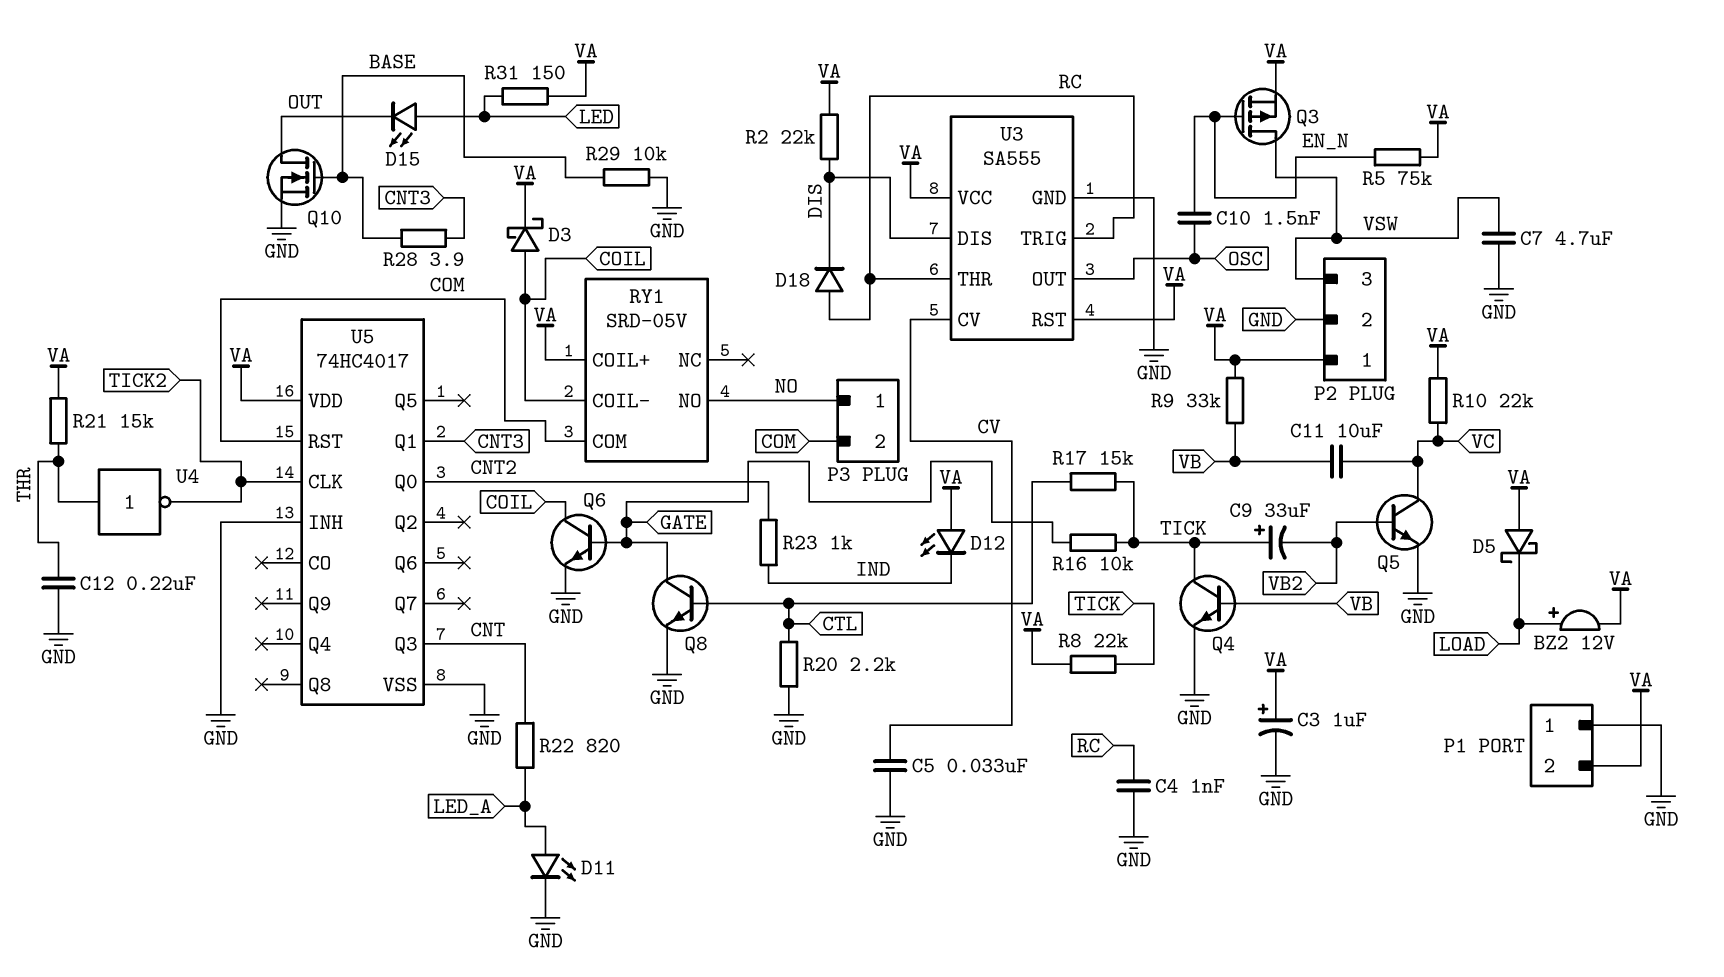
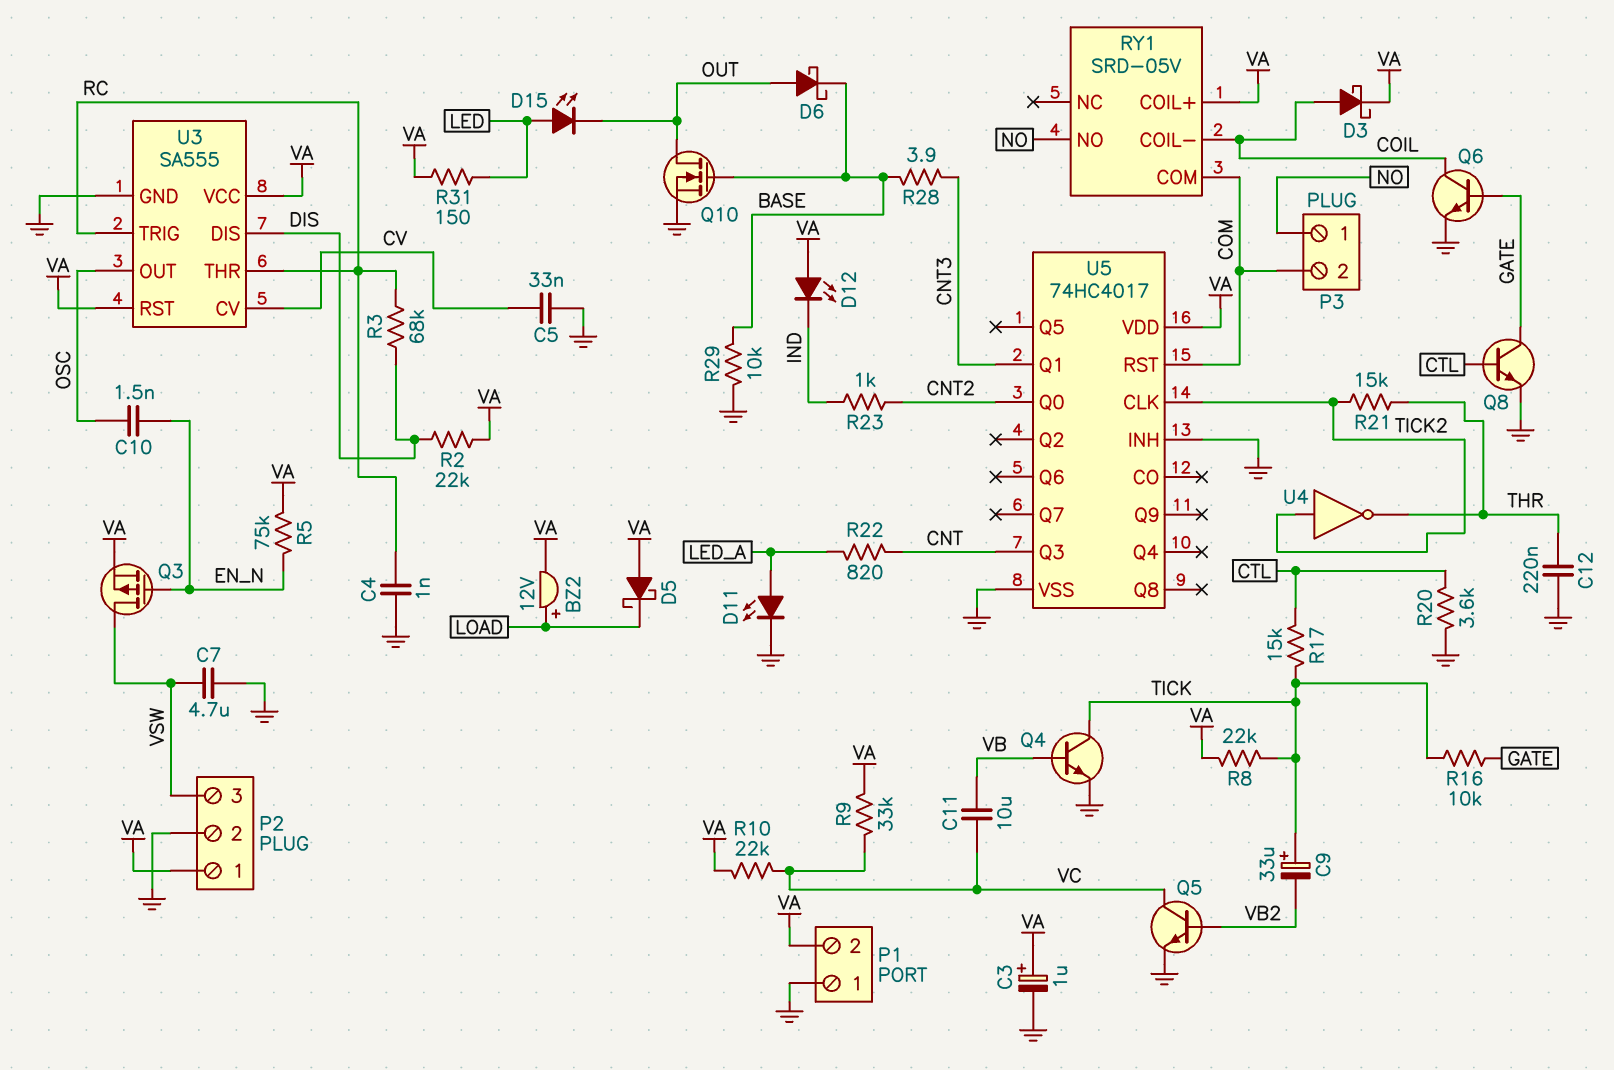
D6: none -> schottky (A OUT, K BASE)
D18: diode (A RC, K DIS) -> none
R3: none -> 68k (DIS, RC)
R9: 33k (VA, VB) -> 33k (VA, VC)
R20: 2.2k (CTL, GND) -> 3.6k (CTL, GND)
R21: 15k (THR, VA) -> 15k (THR, TICK2)
U4: NOT (in THR, out TICK2) -> NOT (in TICK2, out THR)

